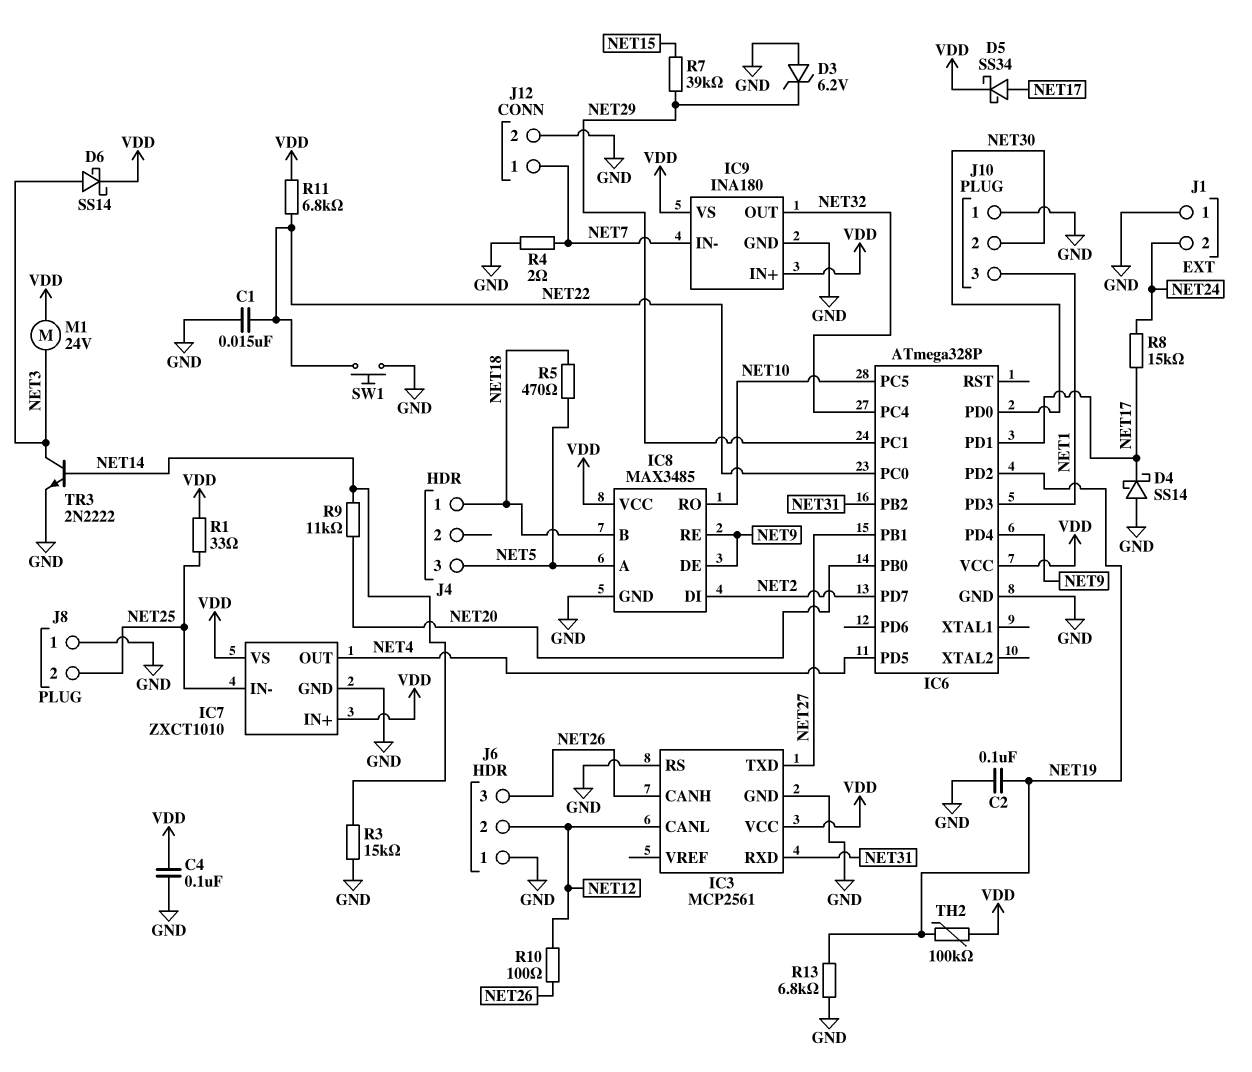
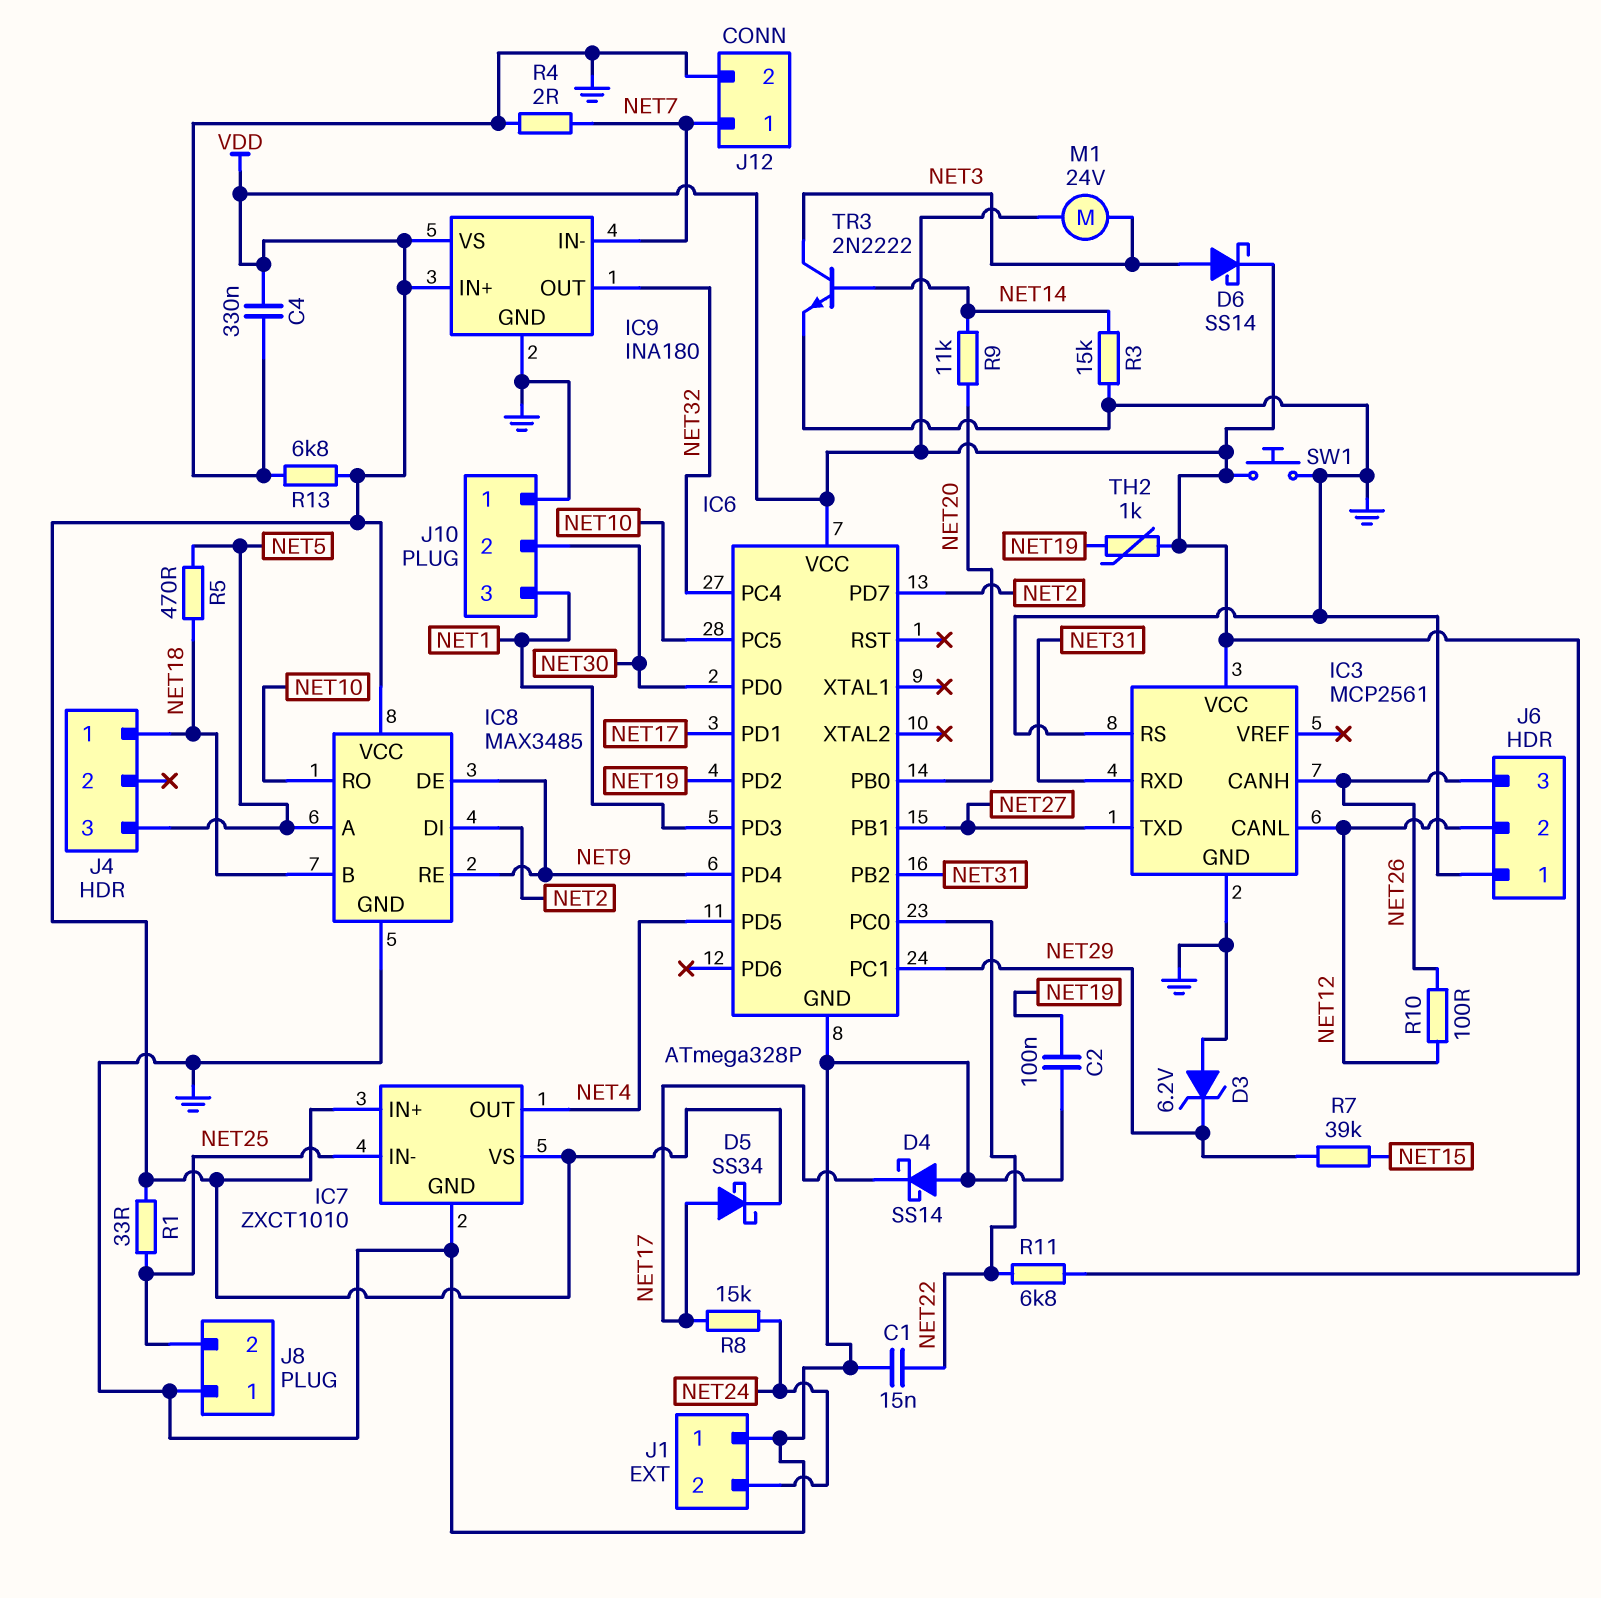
C4: 100nF (GND, VDD) -> 330nF (GND, VDD)
R13: 6.8k (GND, NET19) -> 6.8k (GND, VDD)
SW1: button (GND, NET22) -> button (GND, VDD)
TH2: 100k (NET19, VDD) -> 1k (NET19, VDD)

